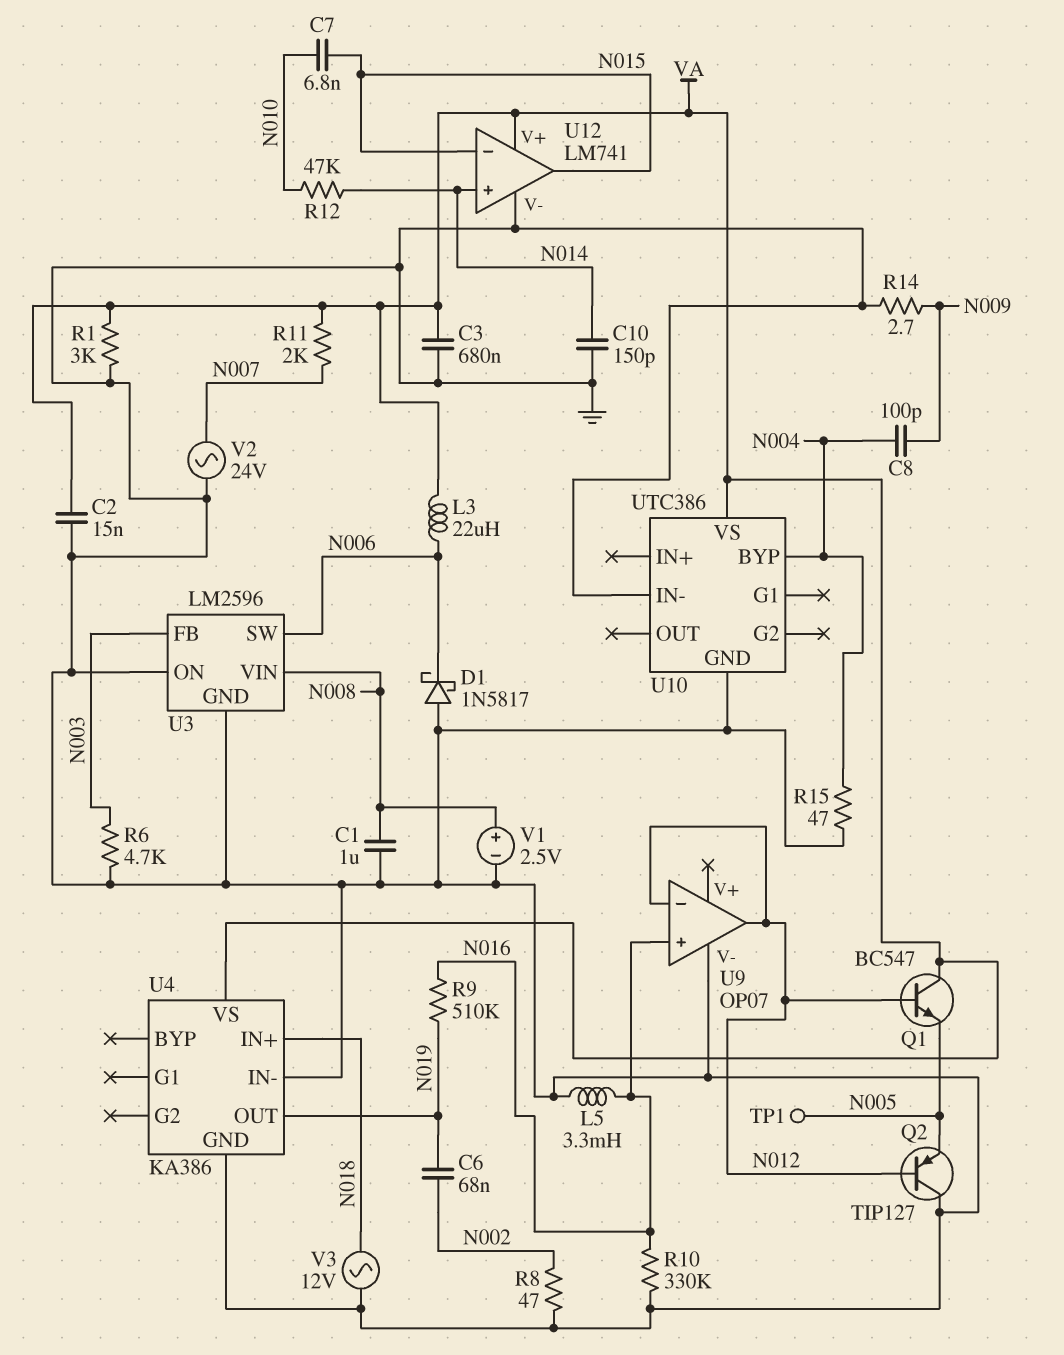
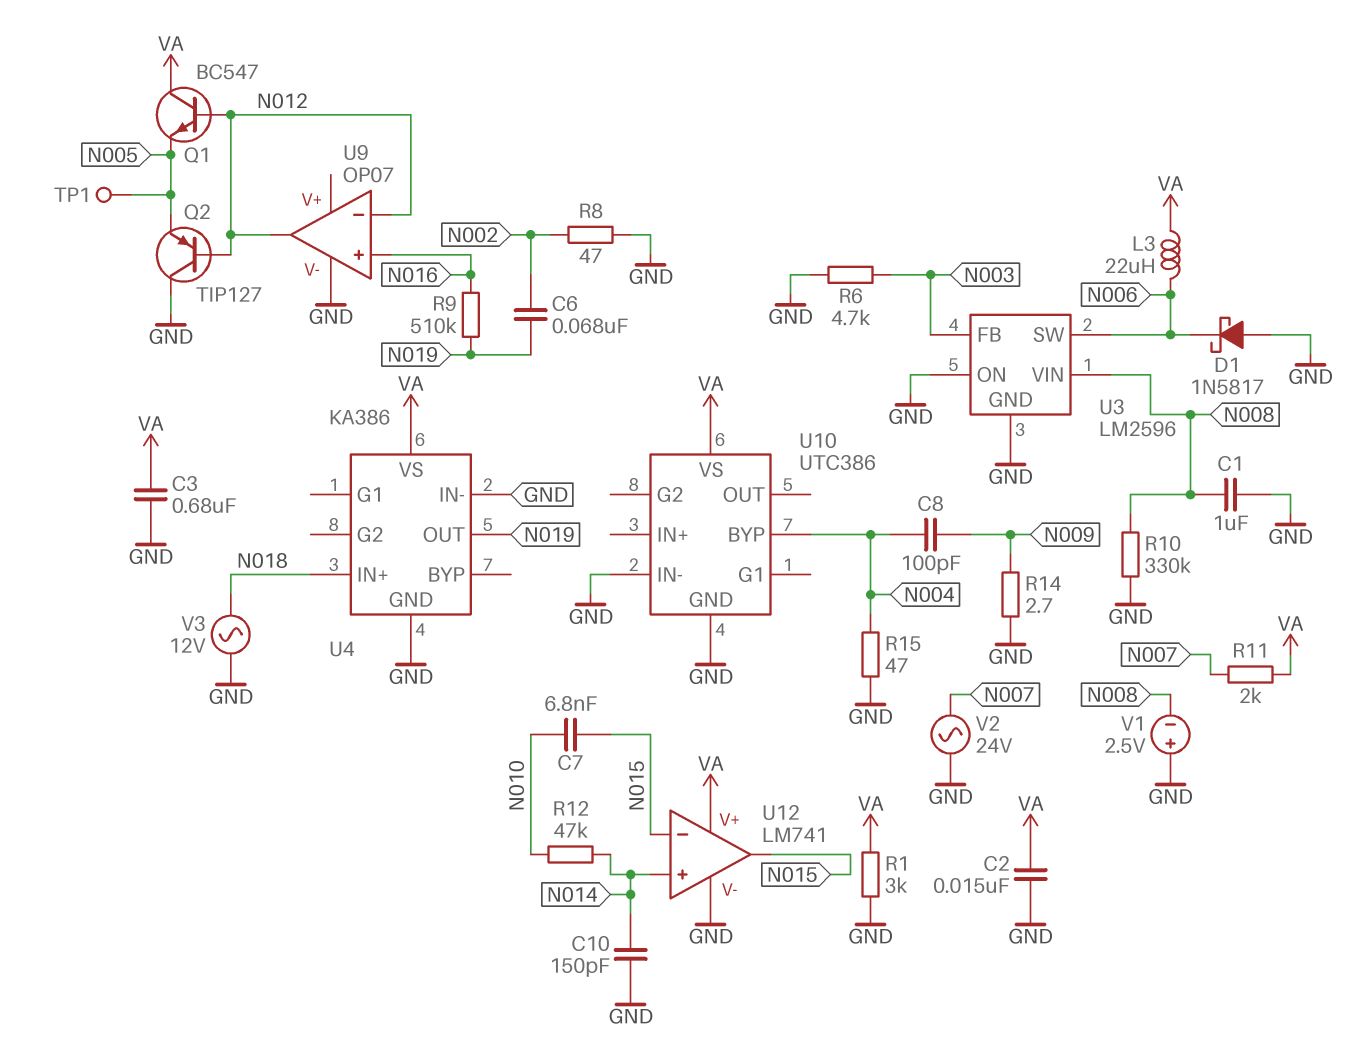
L5: 3.3mH (GND, N016) -> none
R10: 330k (GND, N016) -> 330k (GND, N008)
V1: 2.5V (plus N008, minus GND) -> 2.5V (plus GND, minus N008)

